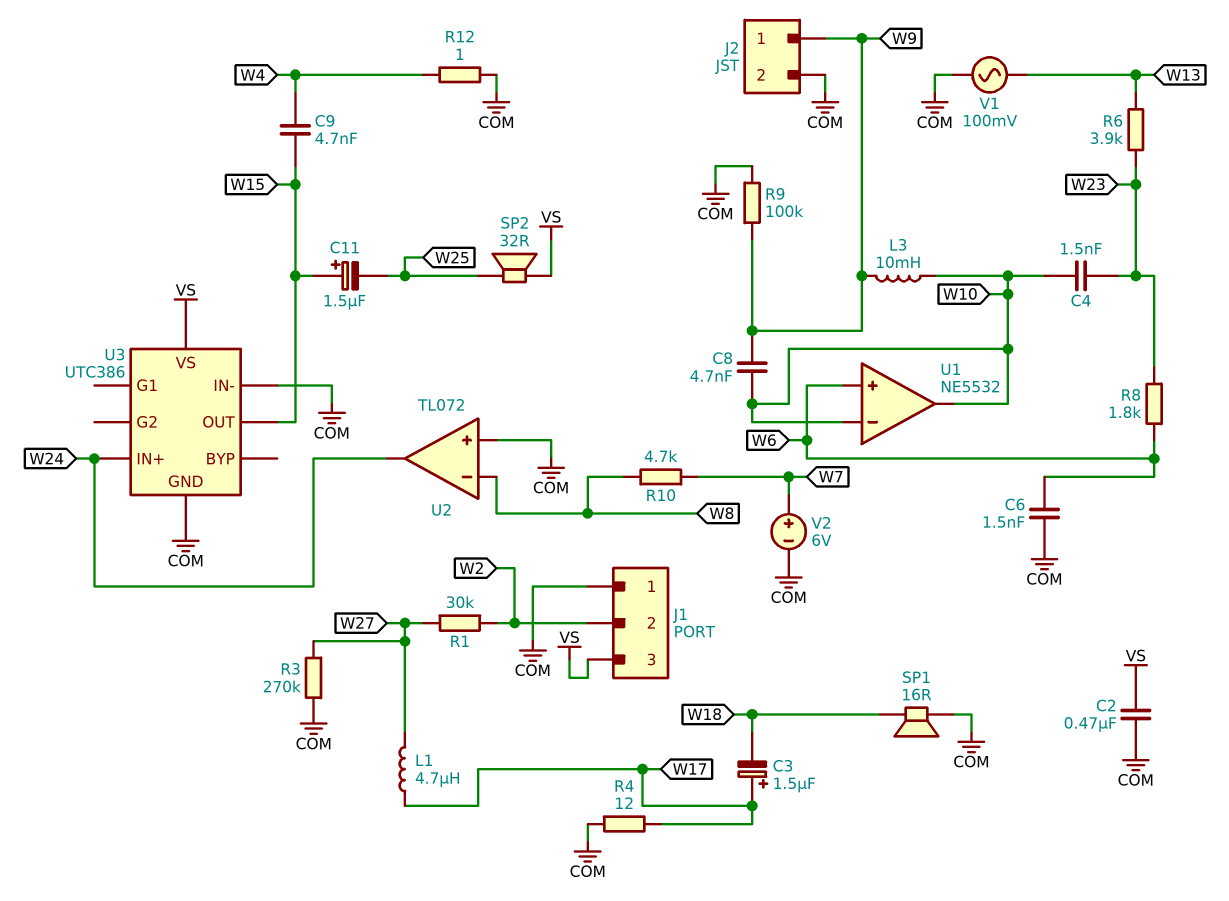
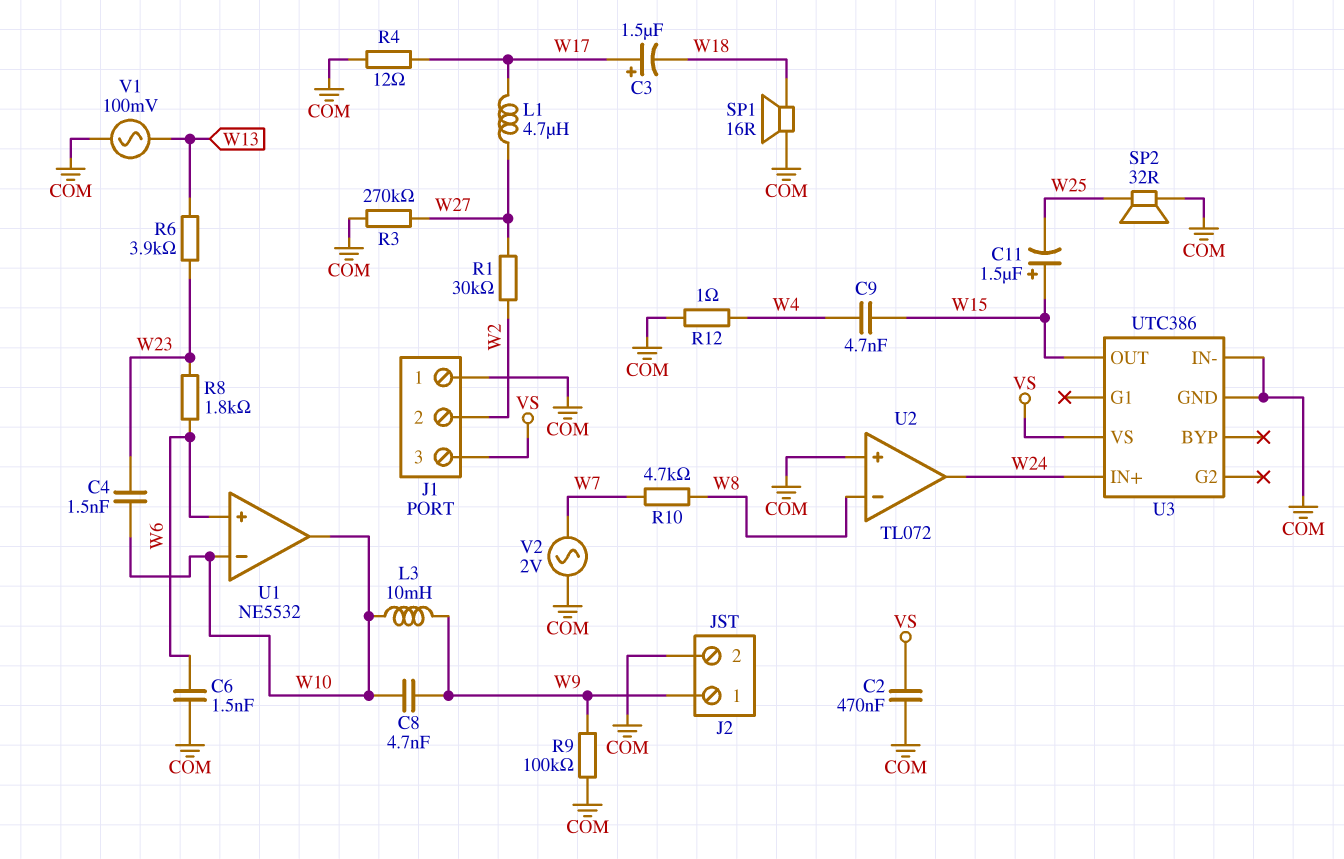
SP2: speaker 32R (VS, W25) -> speaker 32R (COM, W25)
V2: 6V (plus W7, minus COM) -> AC 2V (COM, W7)

